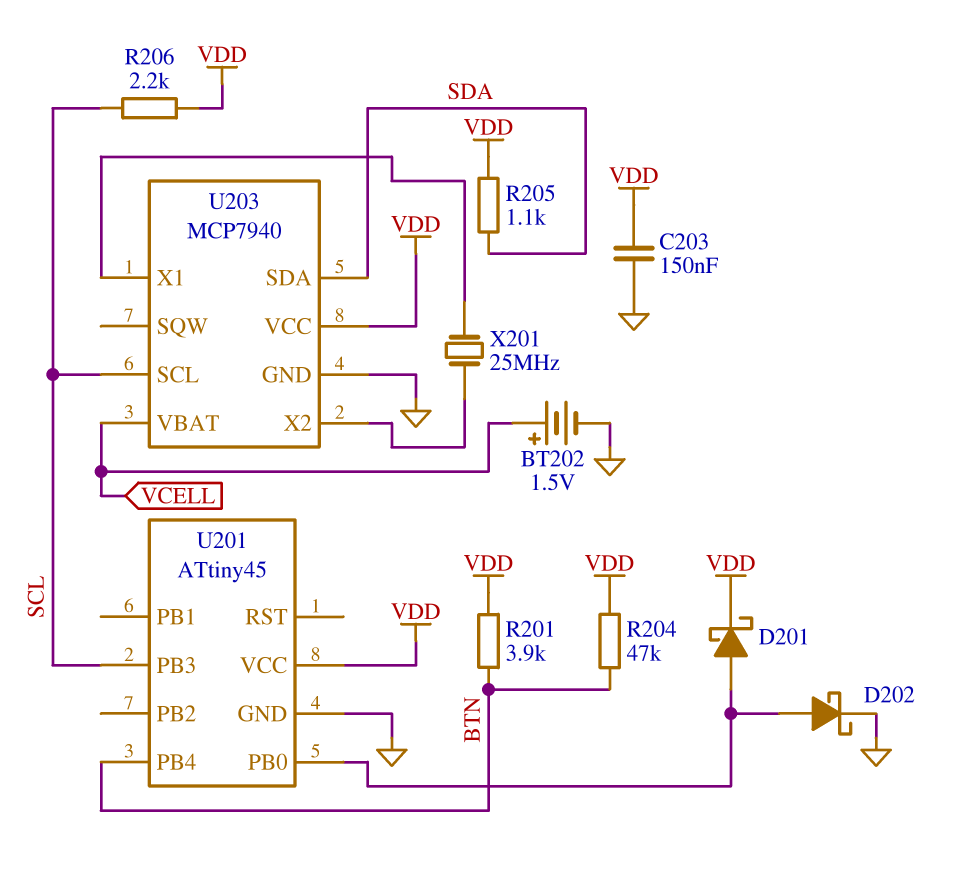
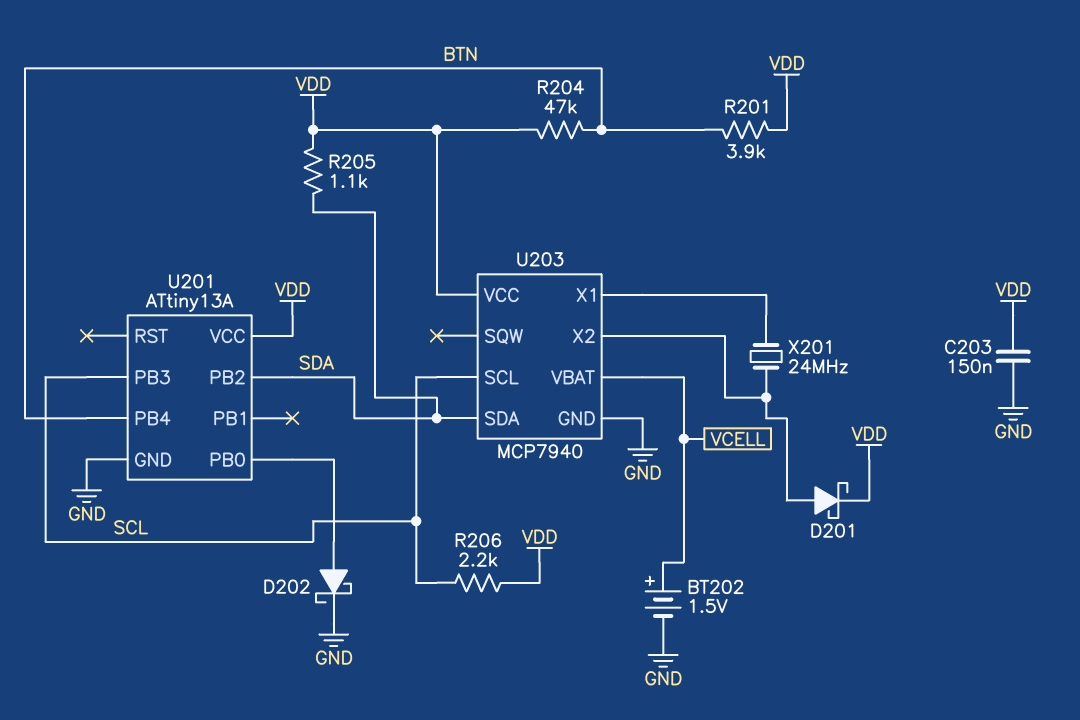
D201: schottky (A U201/PB0, K VDD) -> schottky (A U203/X2, K VDD)
U201: ATtiny45 -> ATtiny13A
U201 pin PB2: none -> SDA
X201: 25MHz (U203/X1, U203/X2) -> 24MHz (U203/X1, U203/X2)

